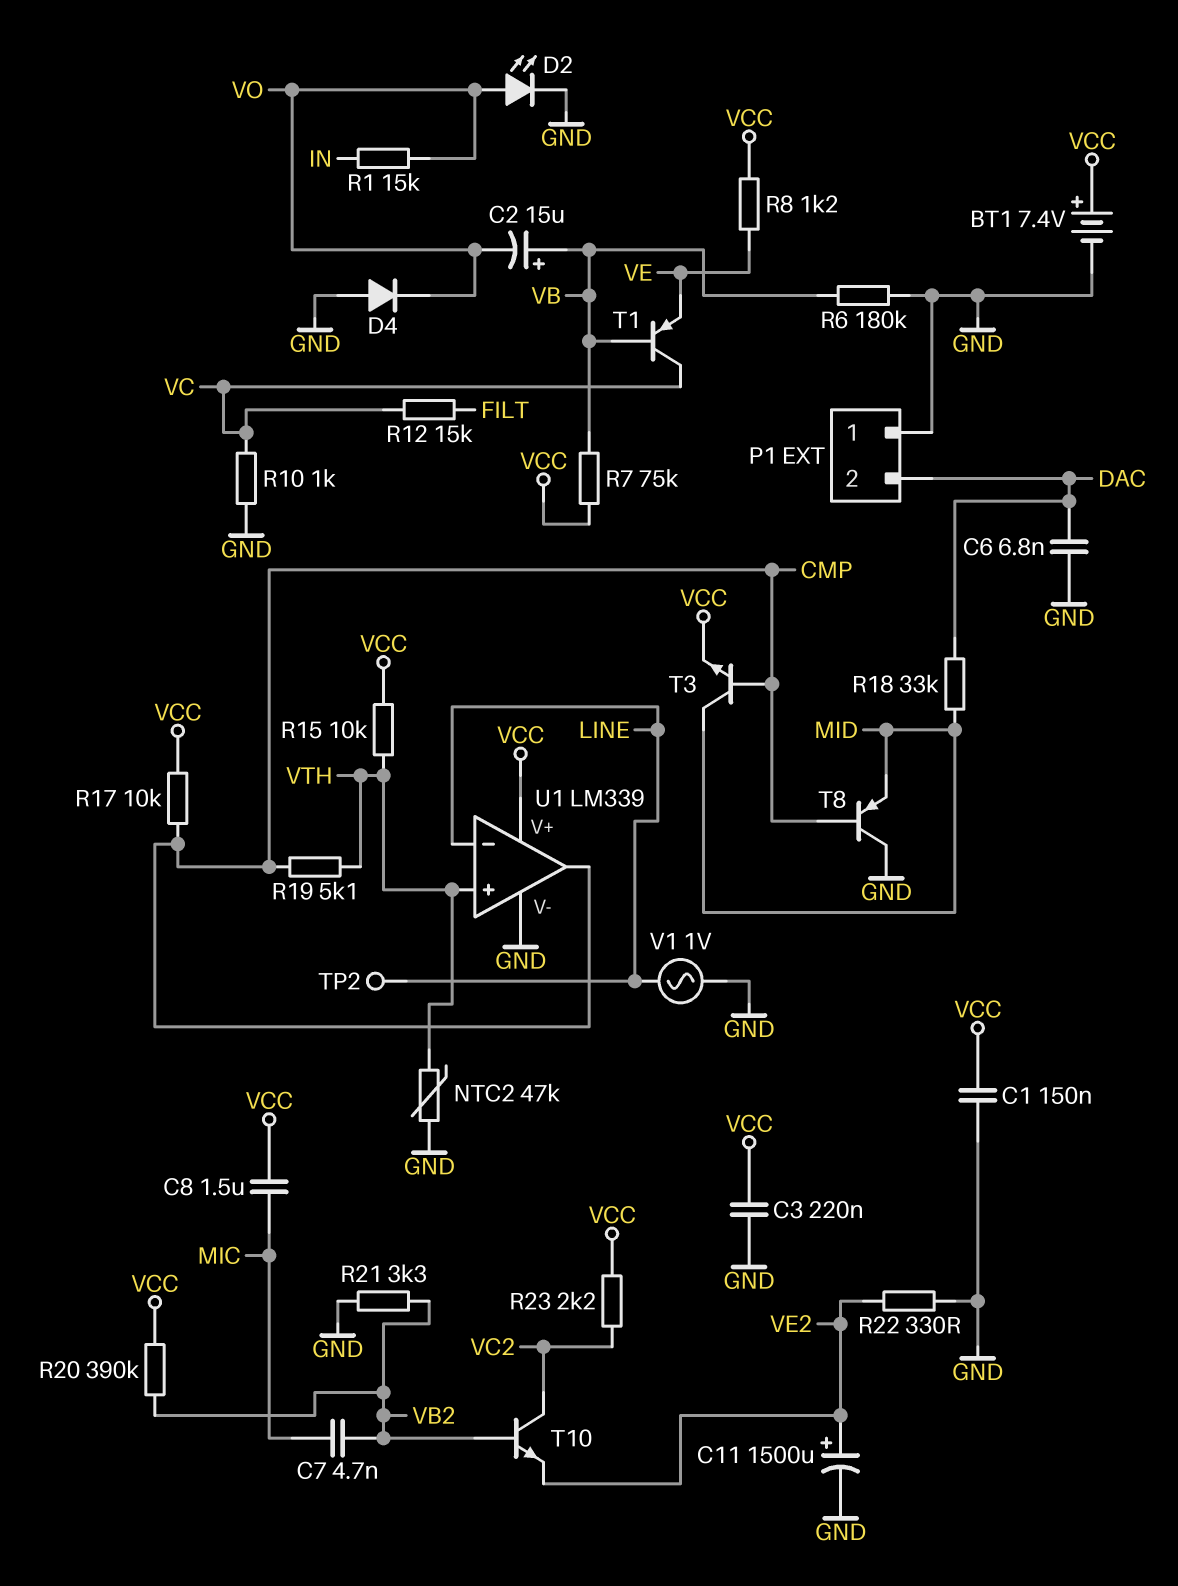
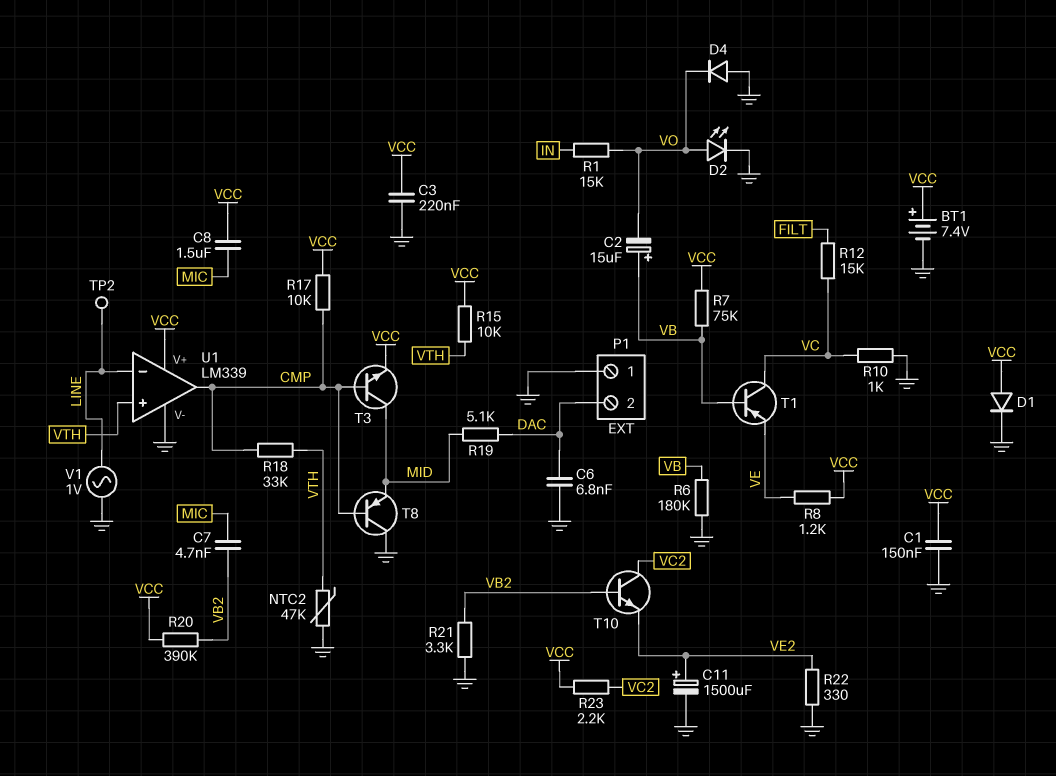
D1: none -> diode (A VCC, K GND)
R18: 33k (DAC, MID) -> 33k (CMP, VTH)
R19: 5.1k (CMP, VTH) -> 5.1k (DAC, MID)

